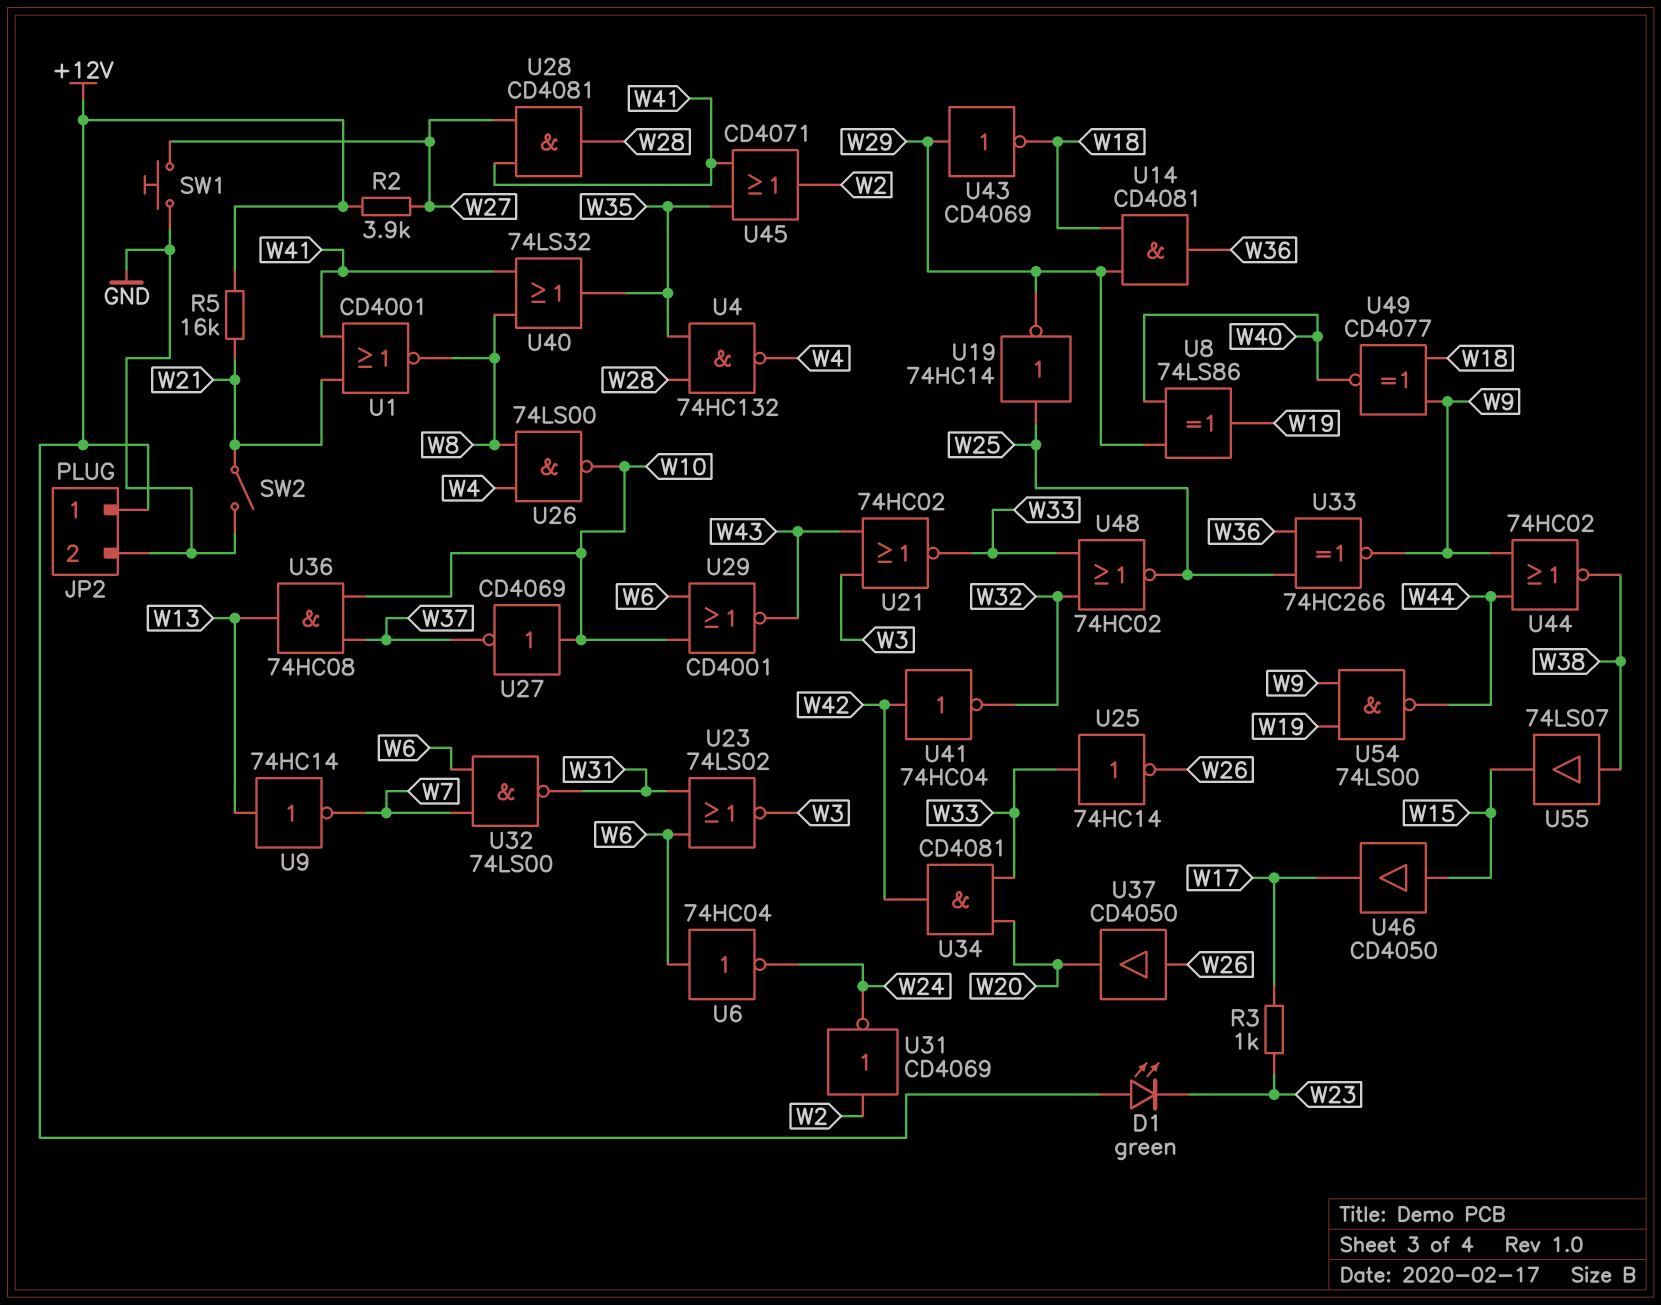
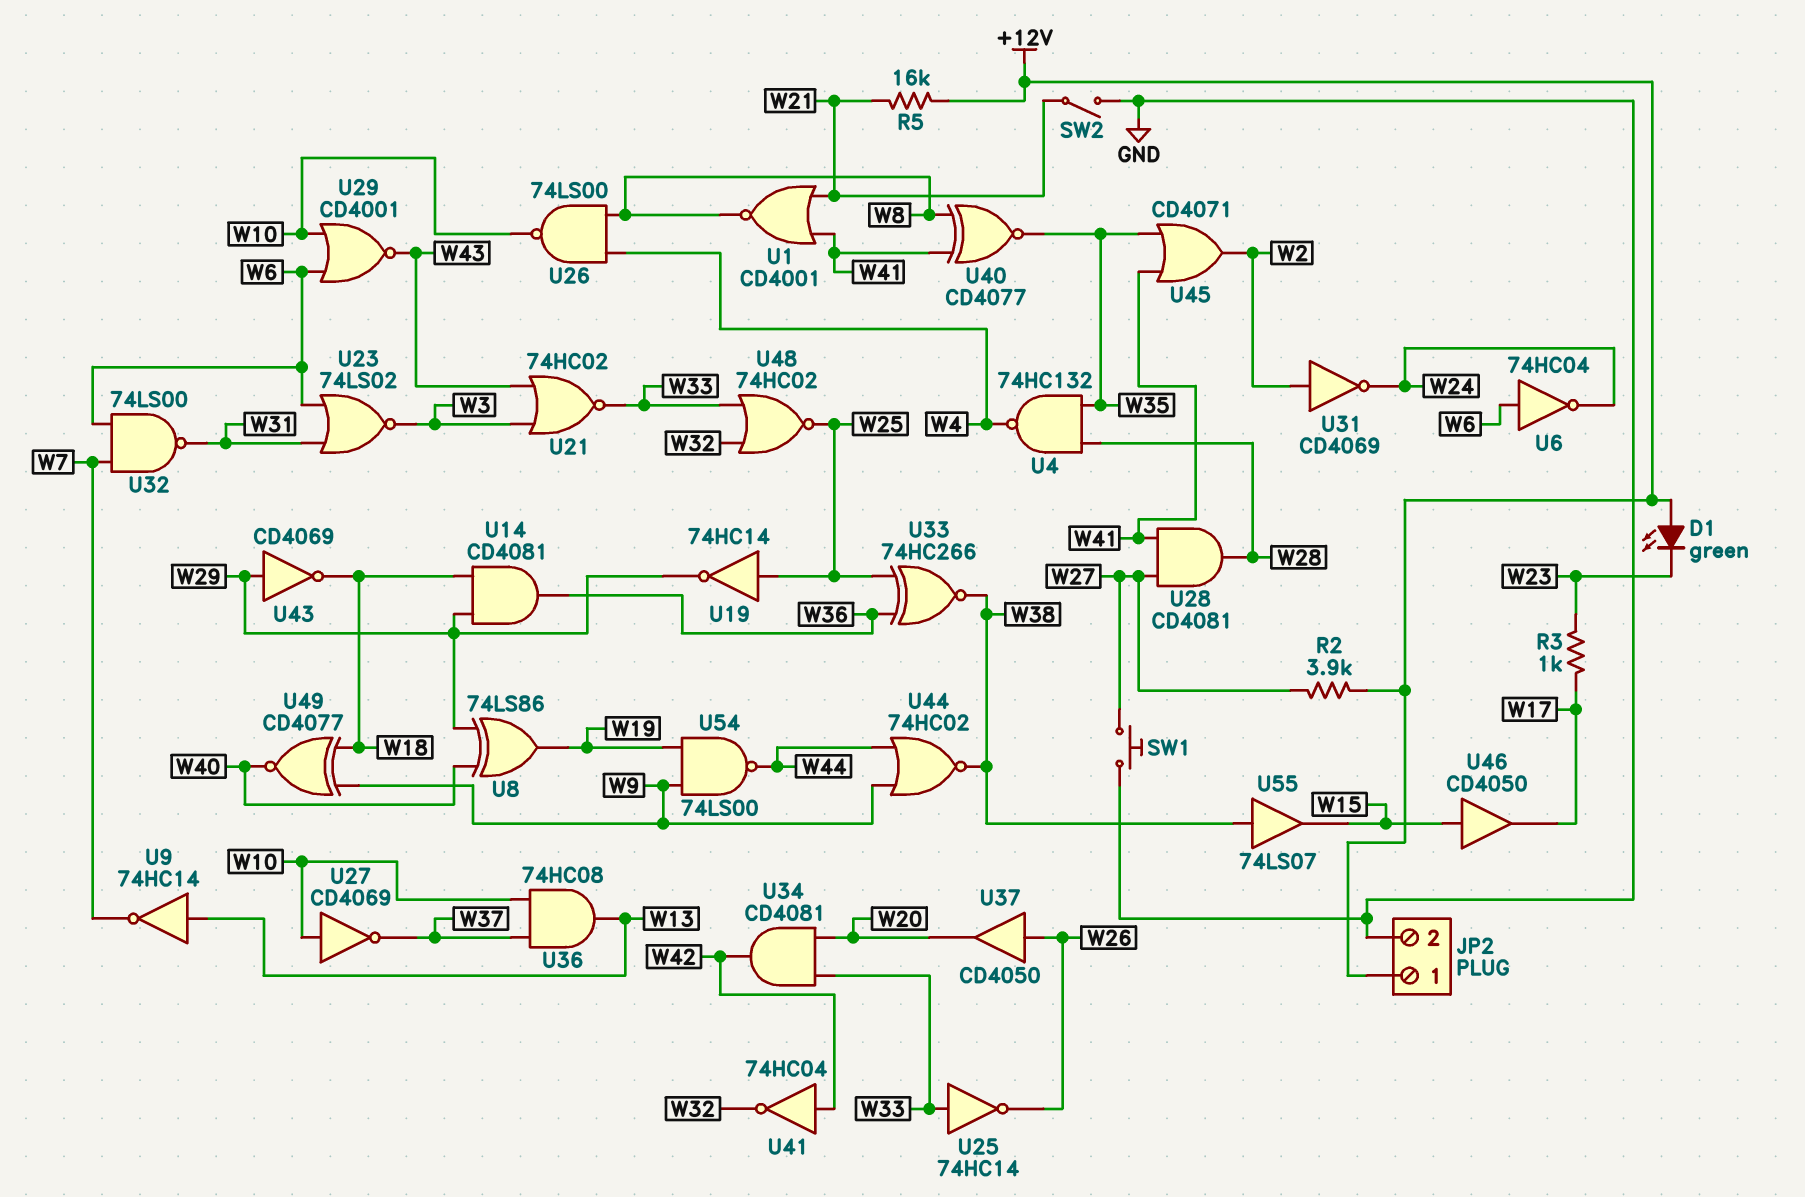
U33: XNOR 74HC266 (in W25, in W36, out W9) -> XNOR 74HC266 (in W25, in W36, out W38)
U40: OR 74LS32 (in W8, in W41, out W35) -> XNOR CD4077 (in W8, in W41, out W35)

